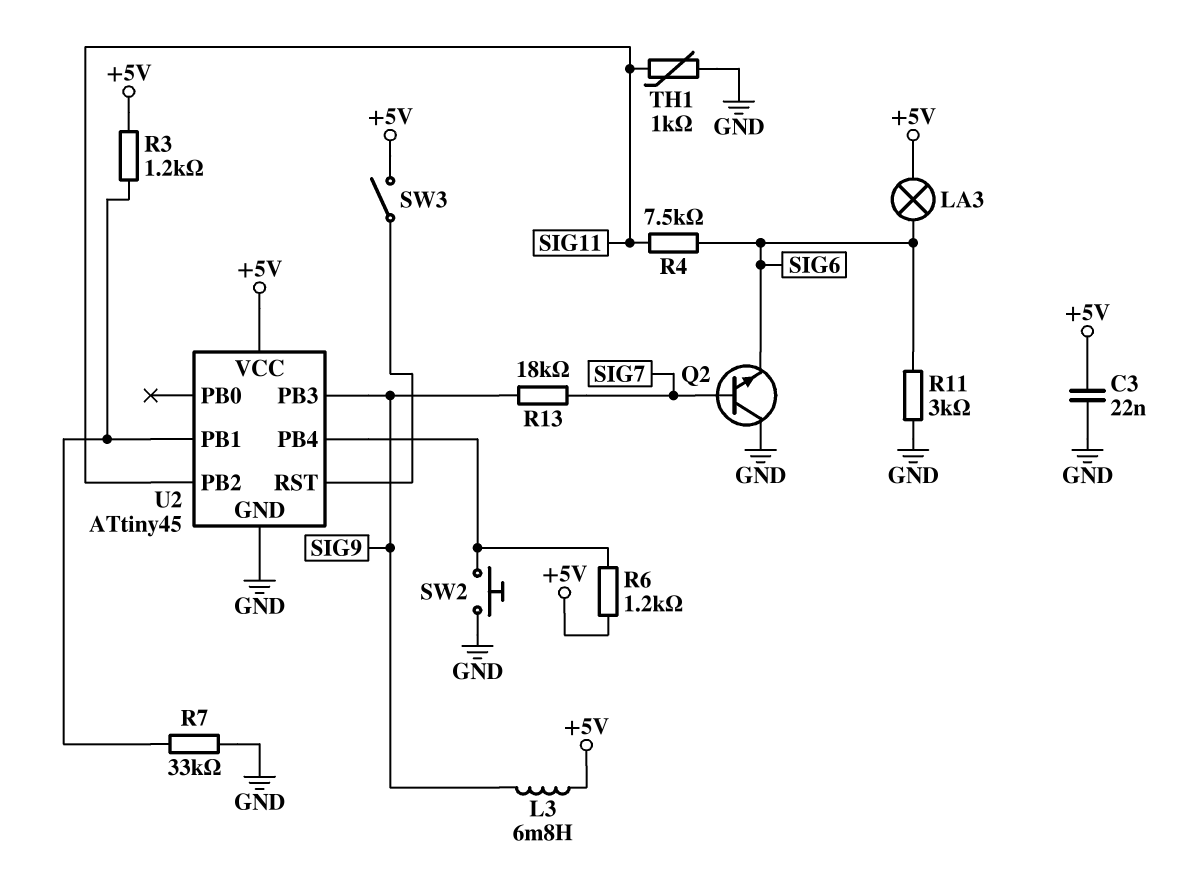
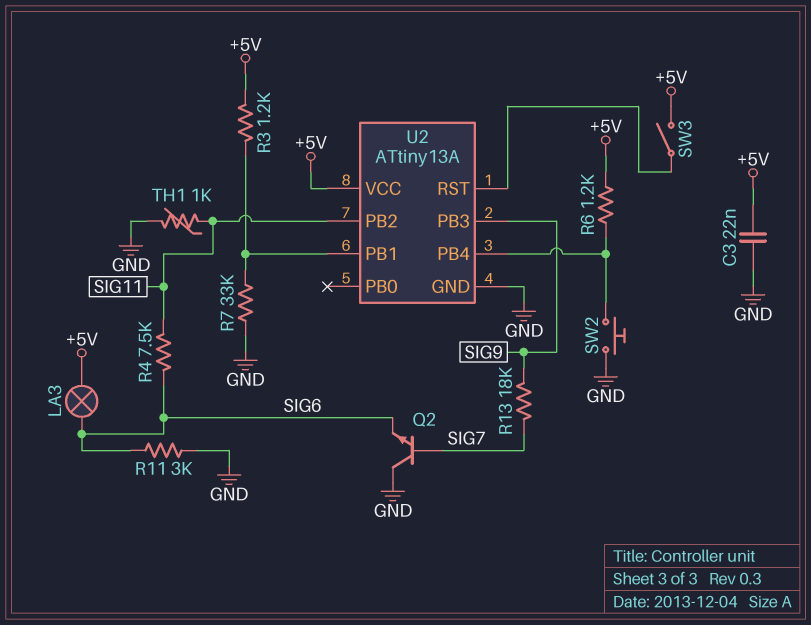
L3: 6.8mH (+5V, SIG9) -> none
U2: ATtiny45 -> ATtiny13A

